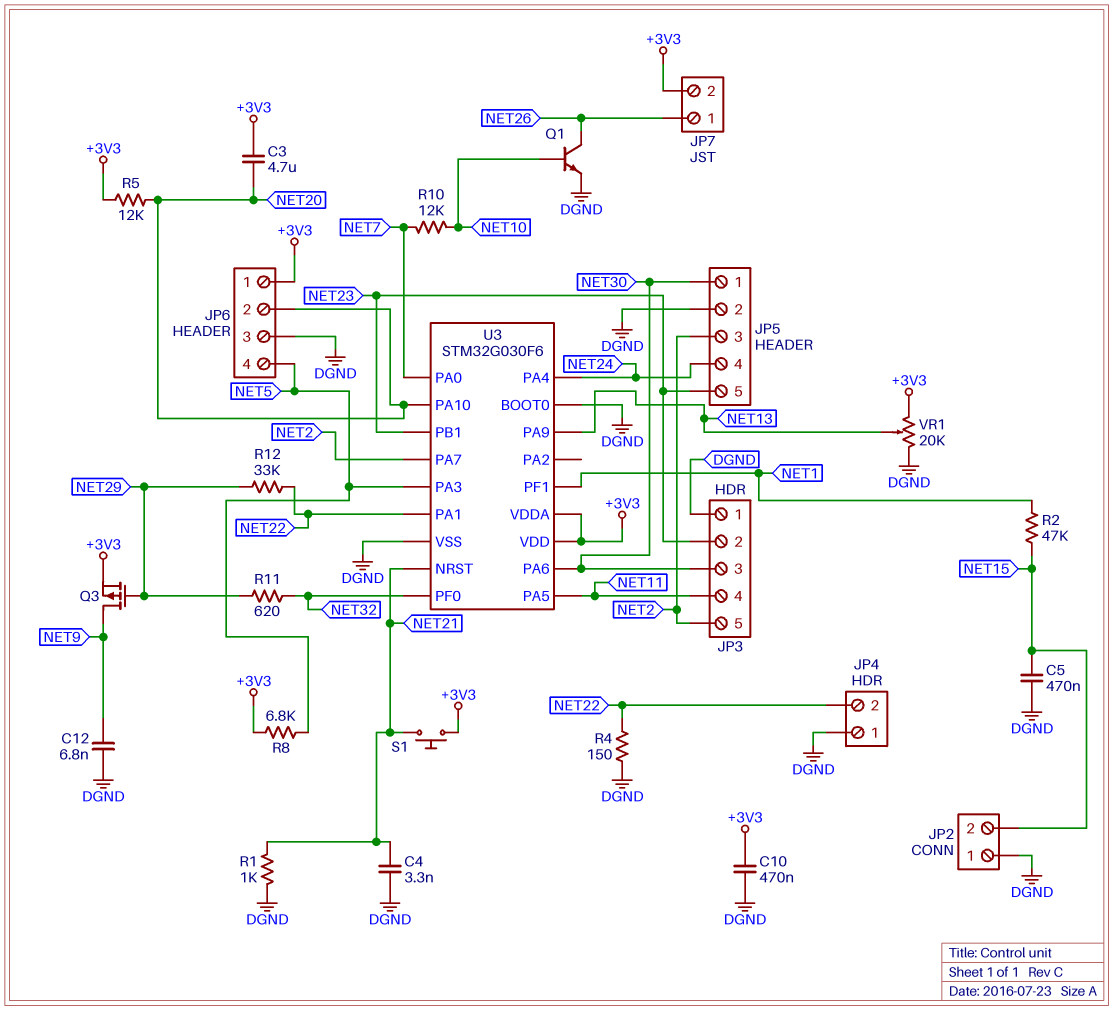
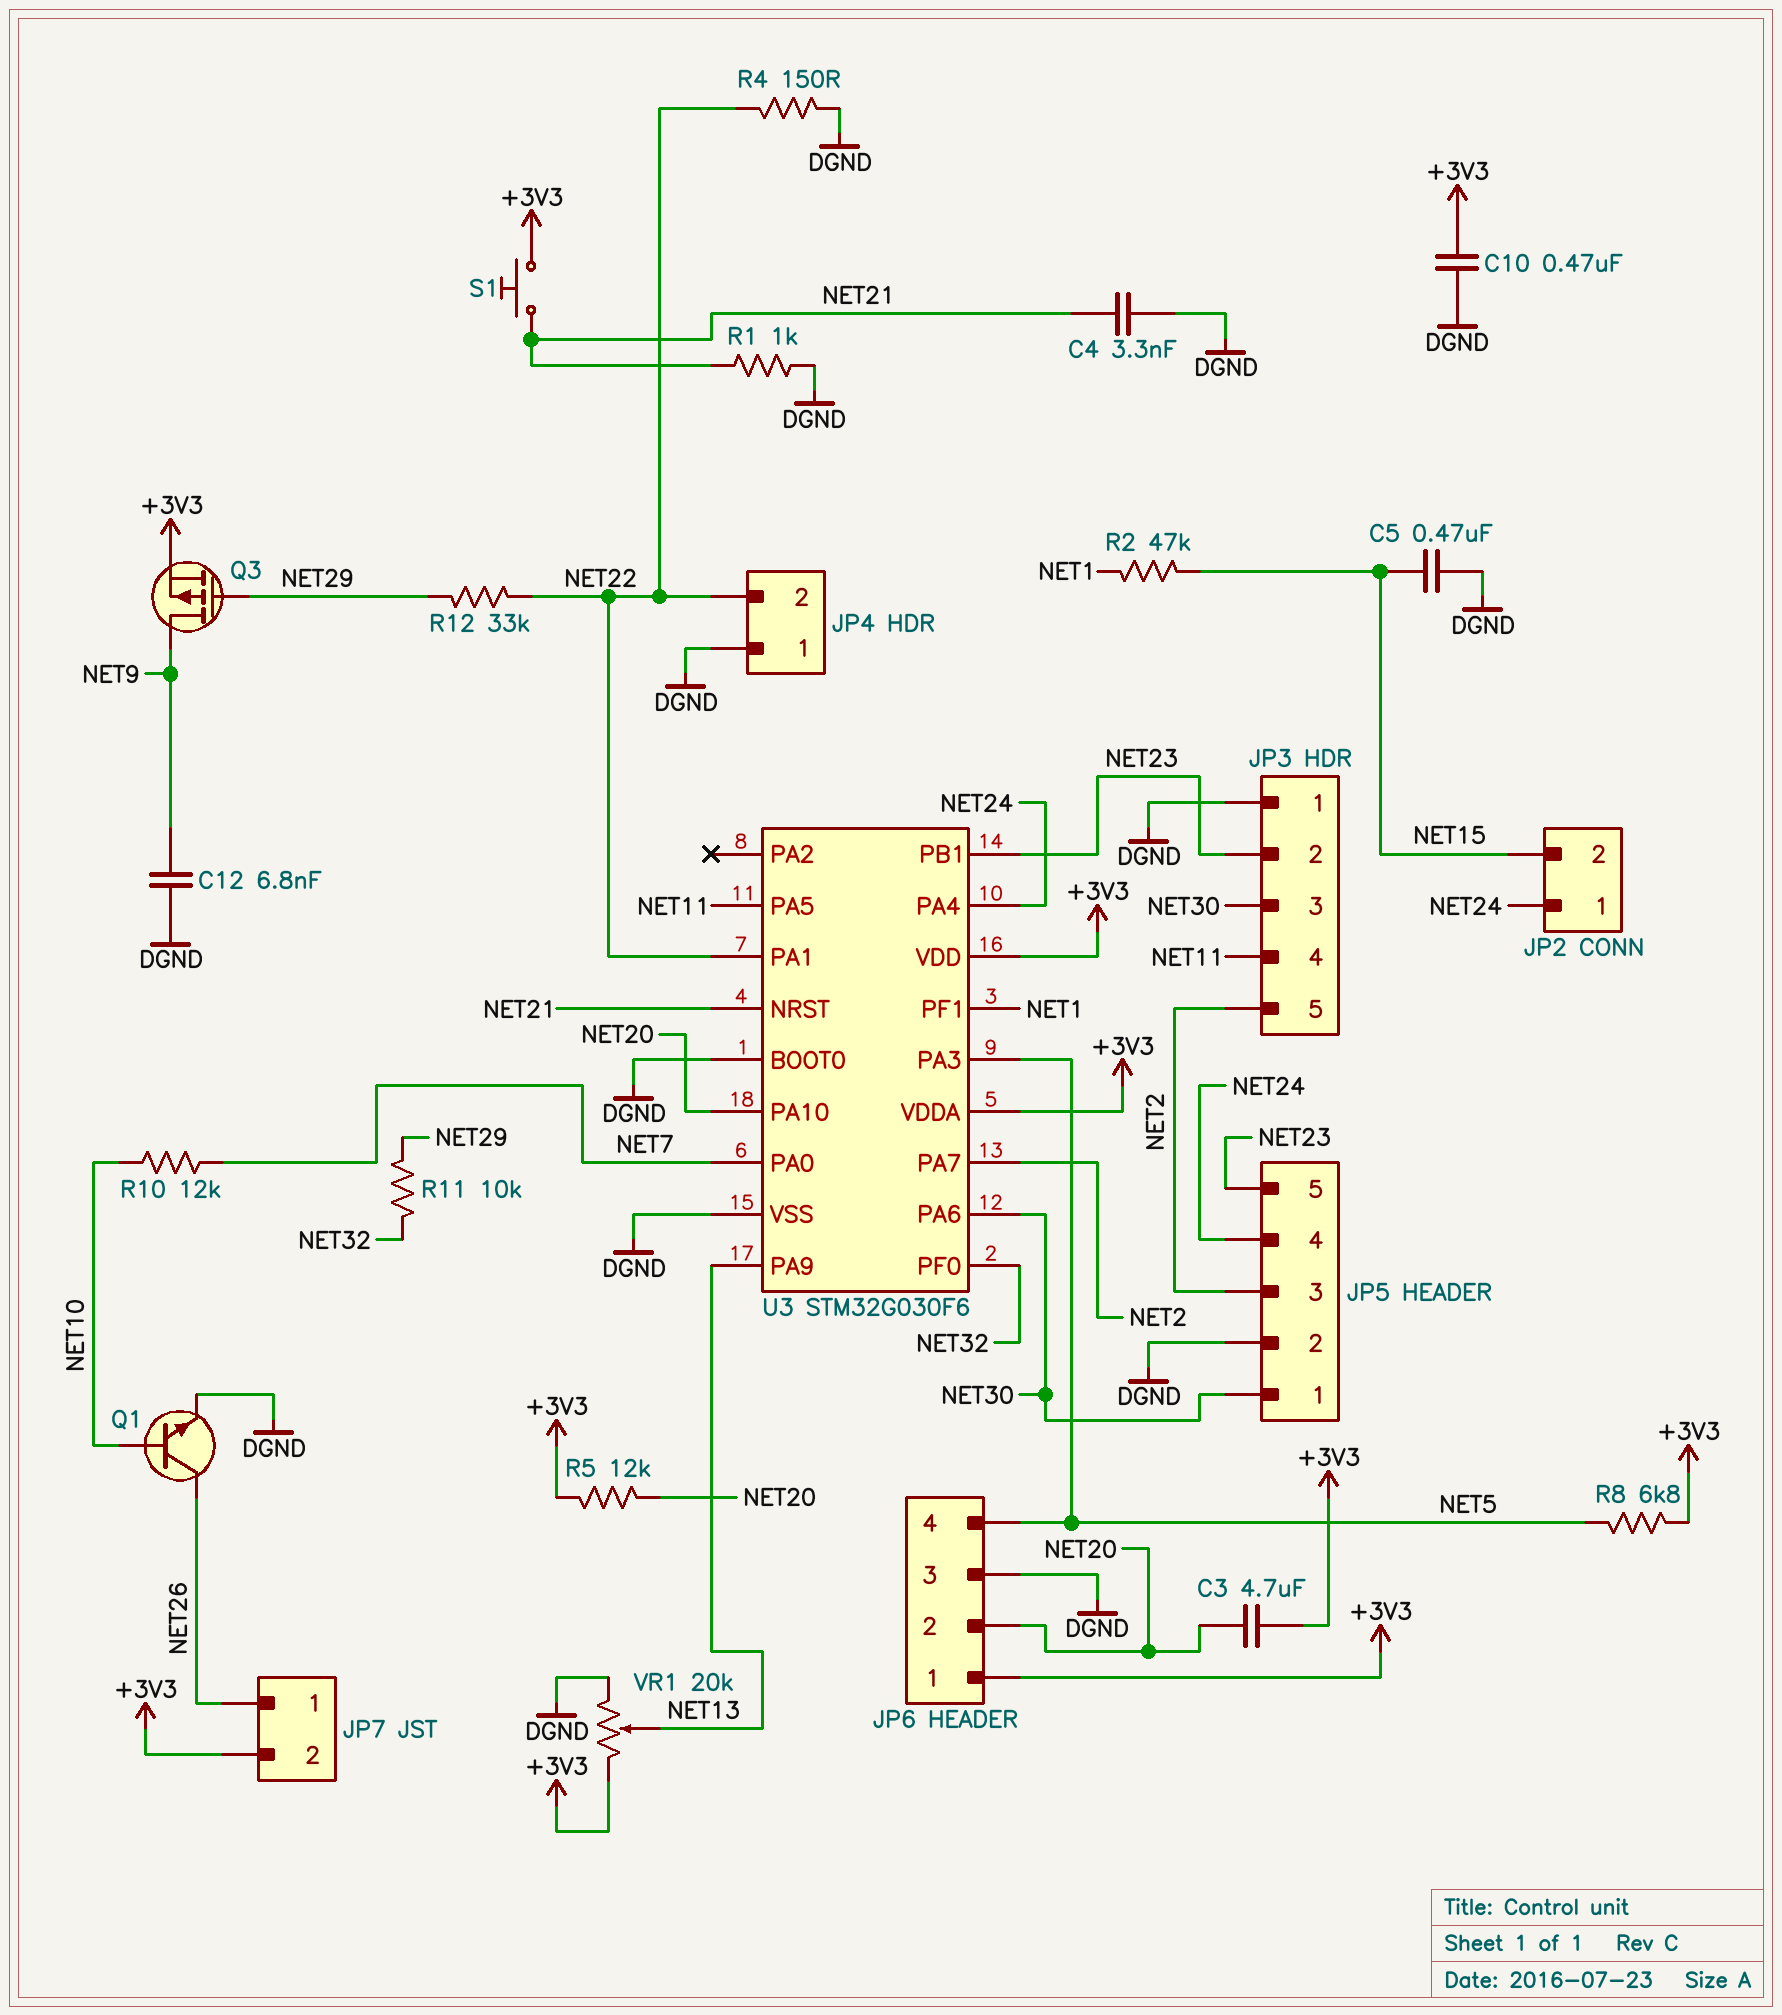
JP2 pin 1: DGND -> NET24
R11: 620 (NET29, NET32) -> 10k (NET29, NET32)

